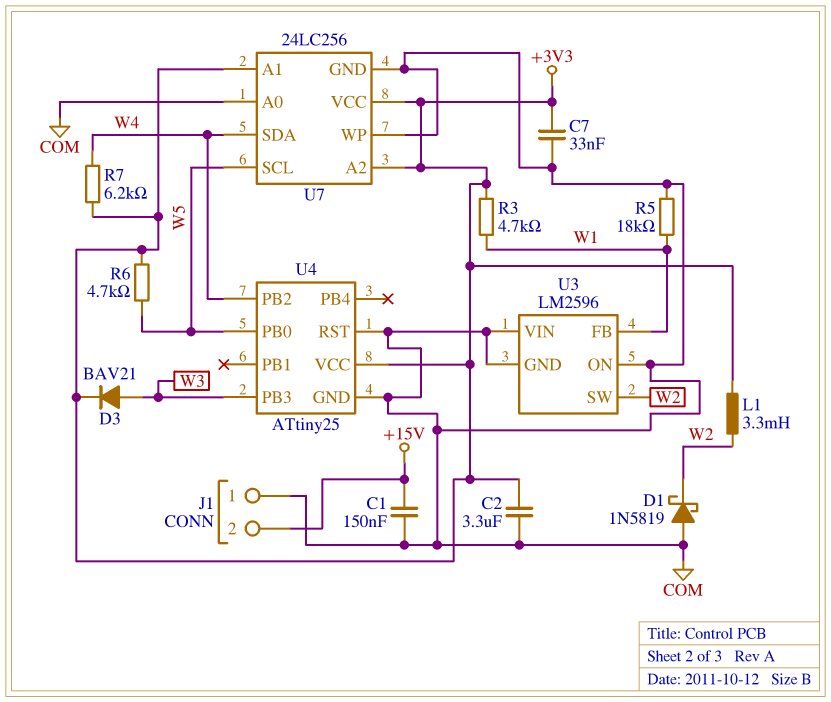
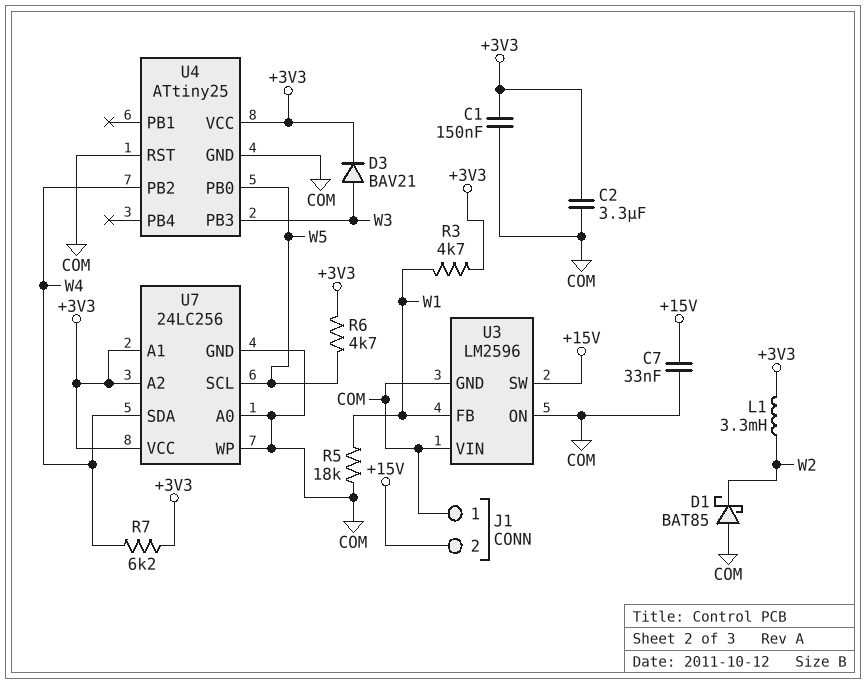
C1: 150nF (+15V, COM) -> 150nF (+3V3, COM)
C7: 33nF (+3V3, COM) -> 33nF (+15V, COM)
D1: schottky 1N5819 (A COM, K W2) -> schottky BAT85 (A COM, K W2)
U3 pin SW: W2 -> +15V

